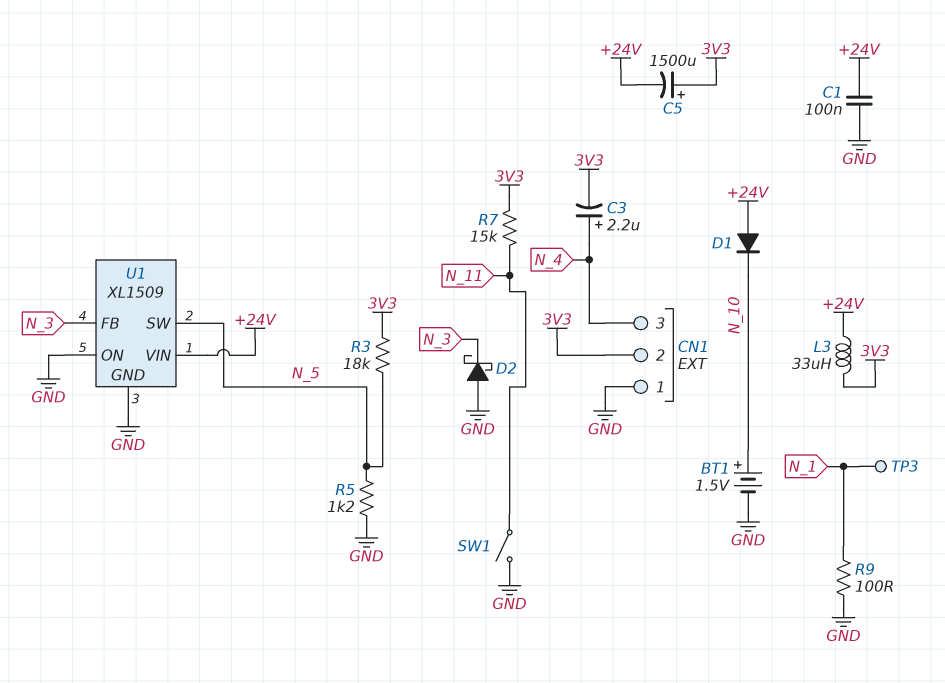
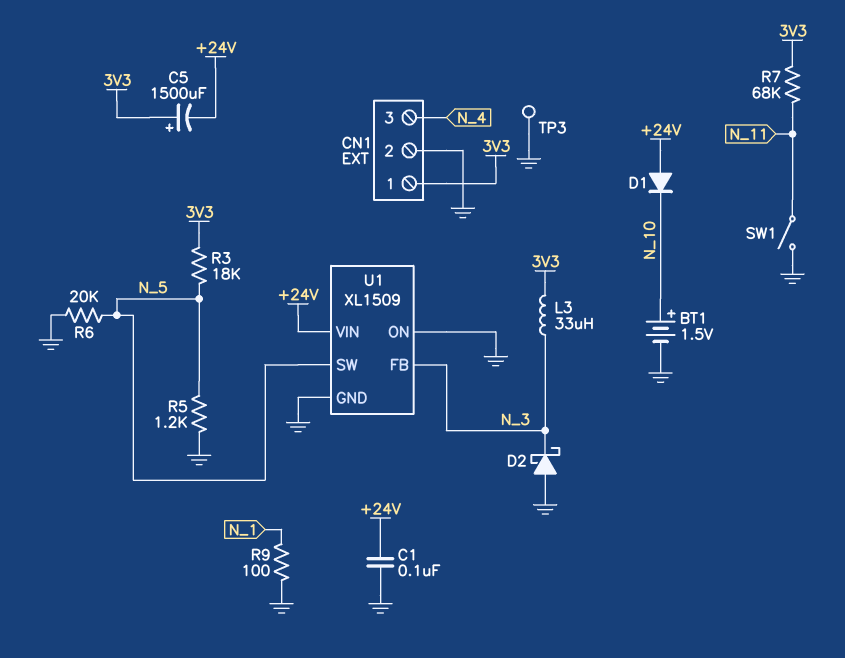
C3: 2.2uF (plus N_4, minus 3V3) -> none
CN1 pin 1: GND -> 3V3
CN1 pin 2: 3V3 -> GND
L3: 33uH (+24V, 3V3) -> 33uH (3V3, N_3)
R6: none -> 20k (GND, N_5)
R7: 15k (3V3, N_11) -> 68k (3V3, N_11)
TP3: test point (N_1) -> test point (GND)

